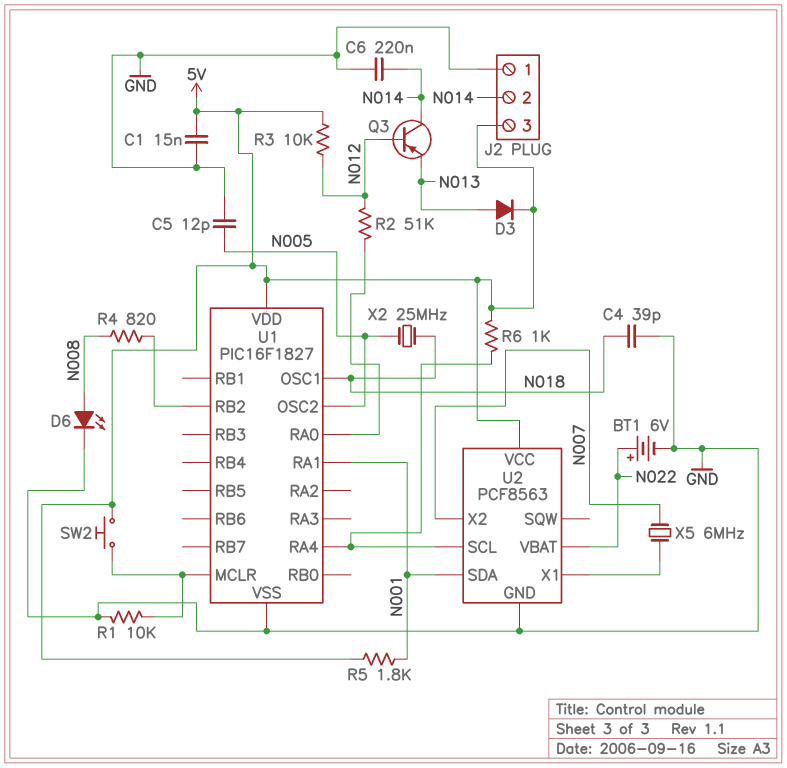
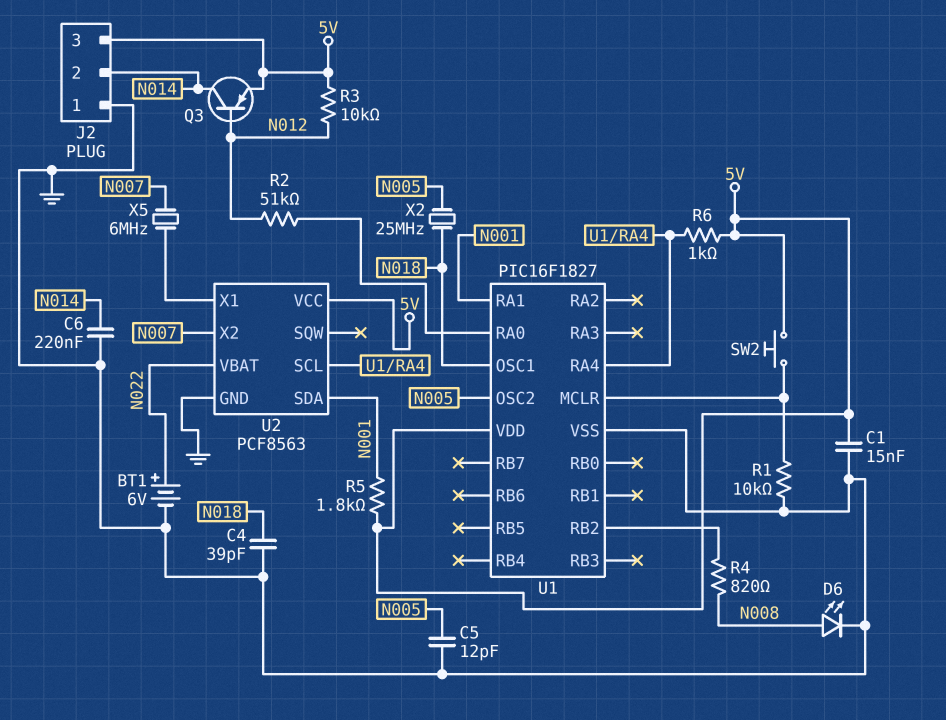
D3: diode (A N013, K 5V) -> none
Q3: PNP (B N012, C N014, E N013) -> PNP (B N012, C N014, E 5V)

